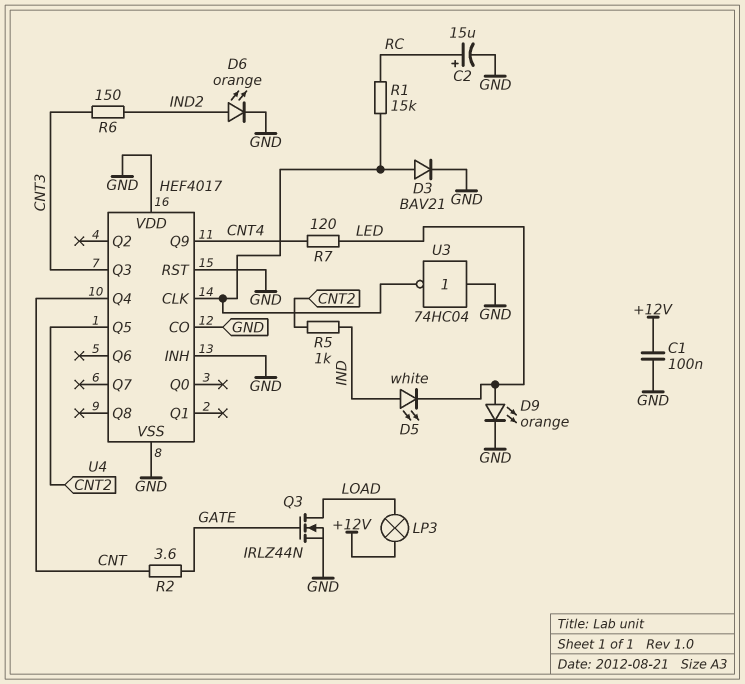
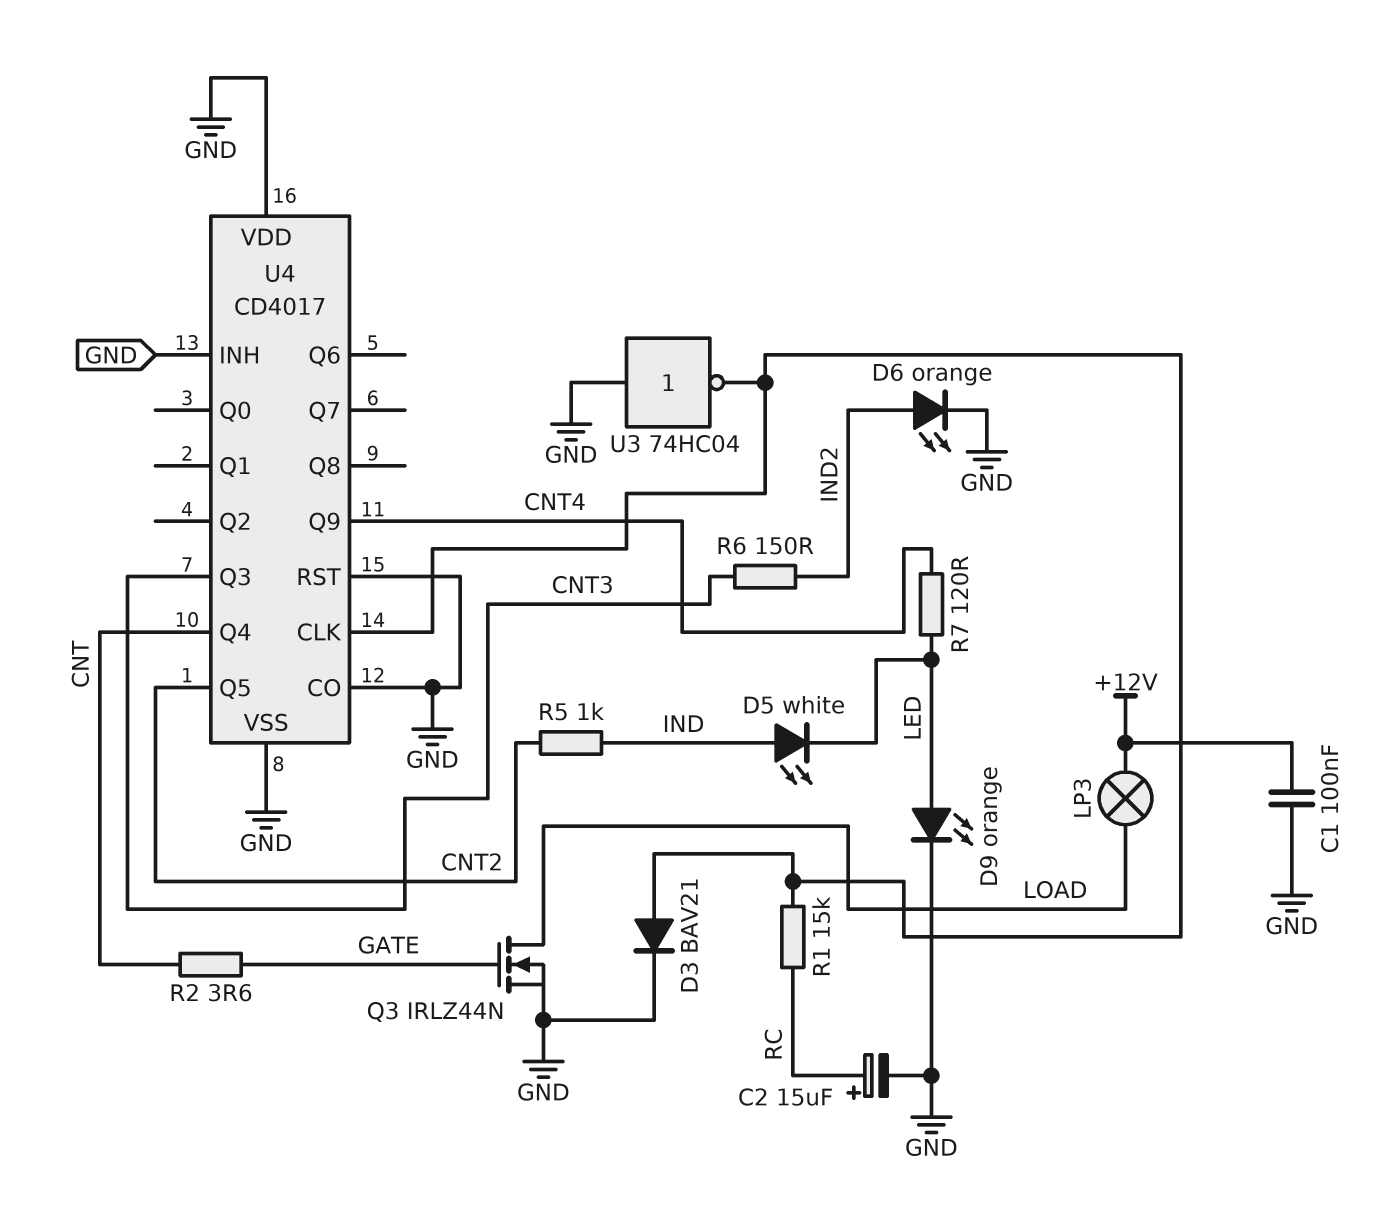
U4: HEF4017 -> CD4017

